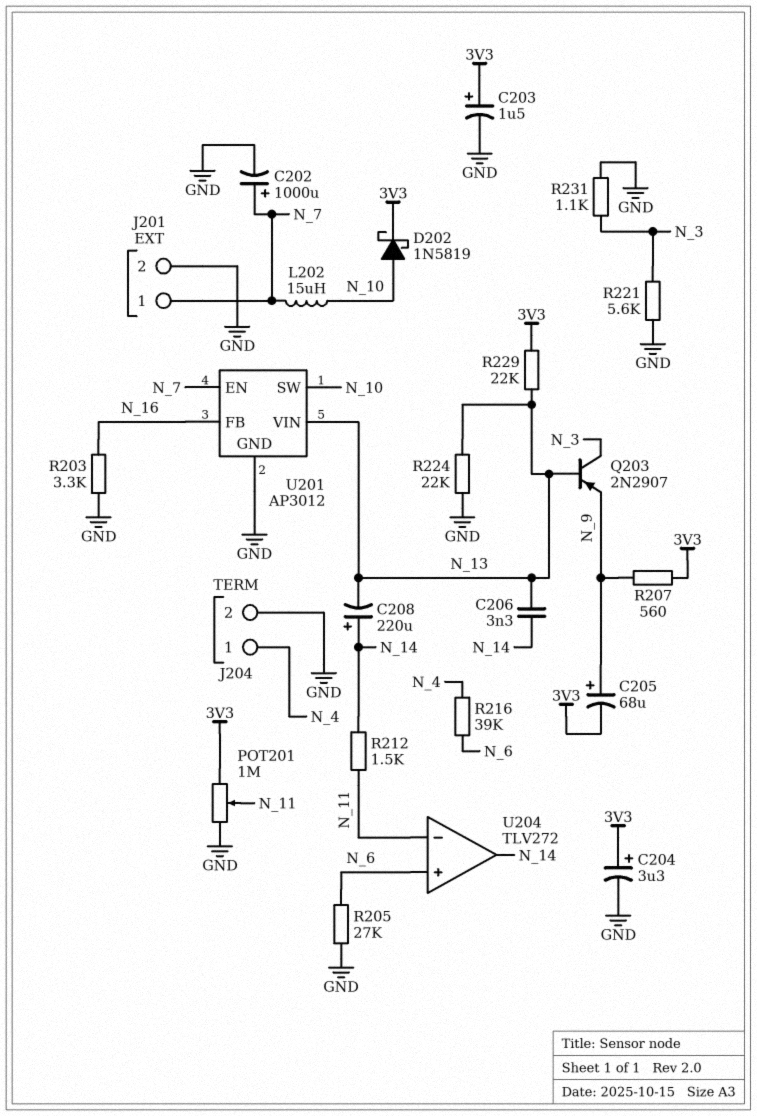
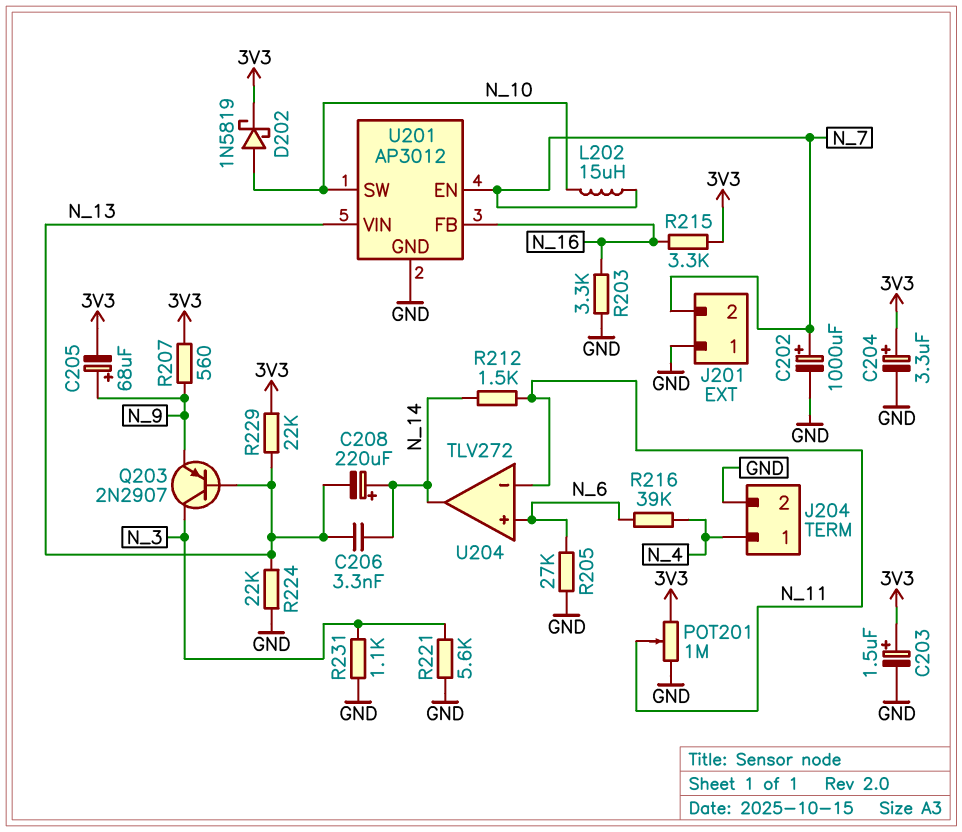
J201 pin 1: N_7 -> GND
J201 pin 2: GND -> N_7
R215: none -> 3.3k (3V3, N_16)

